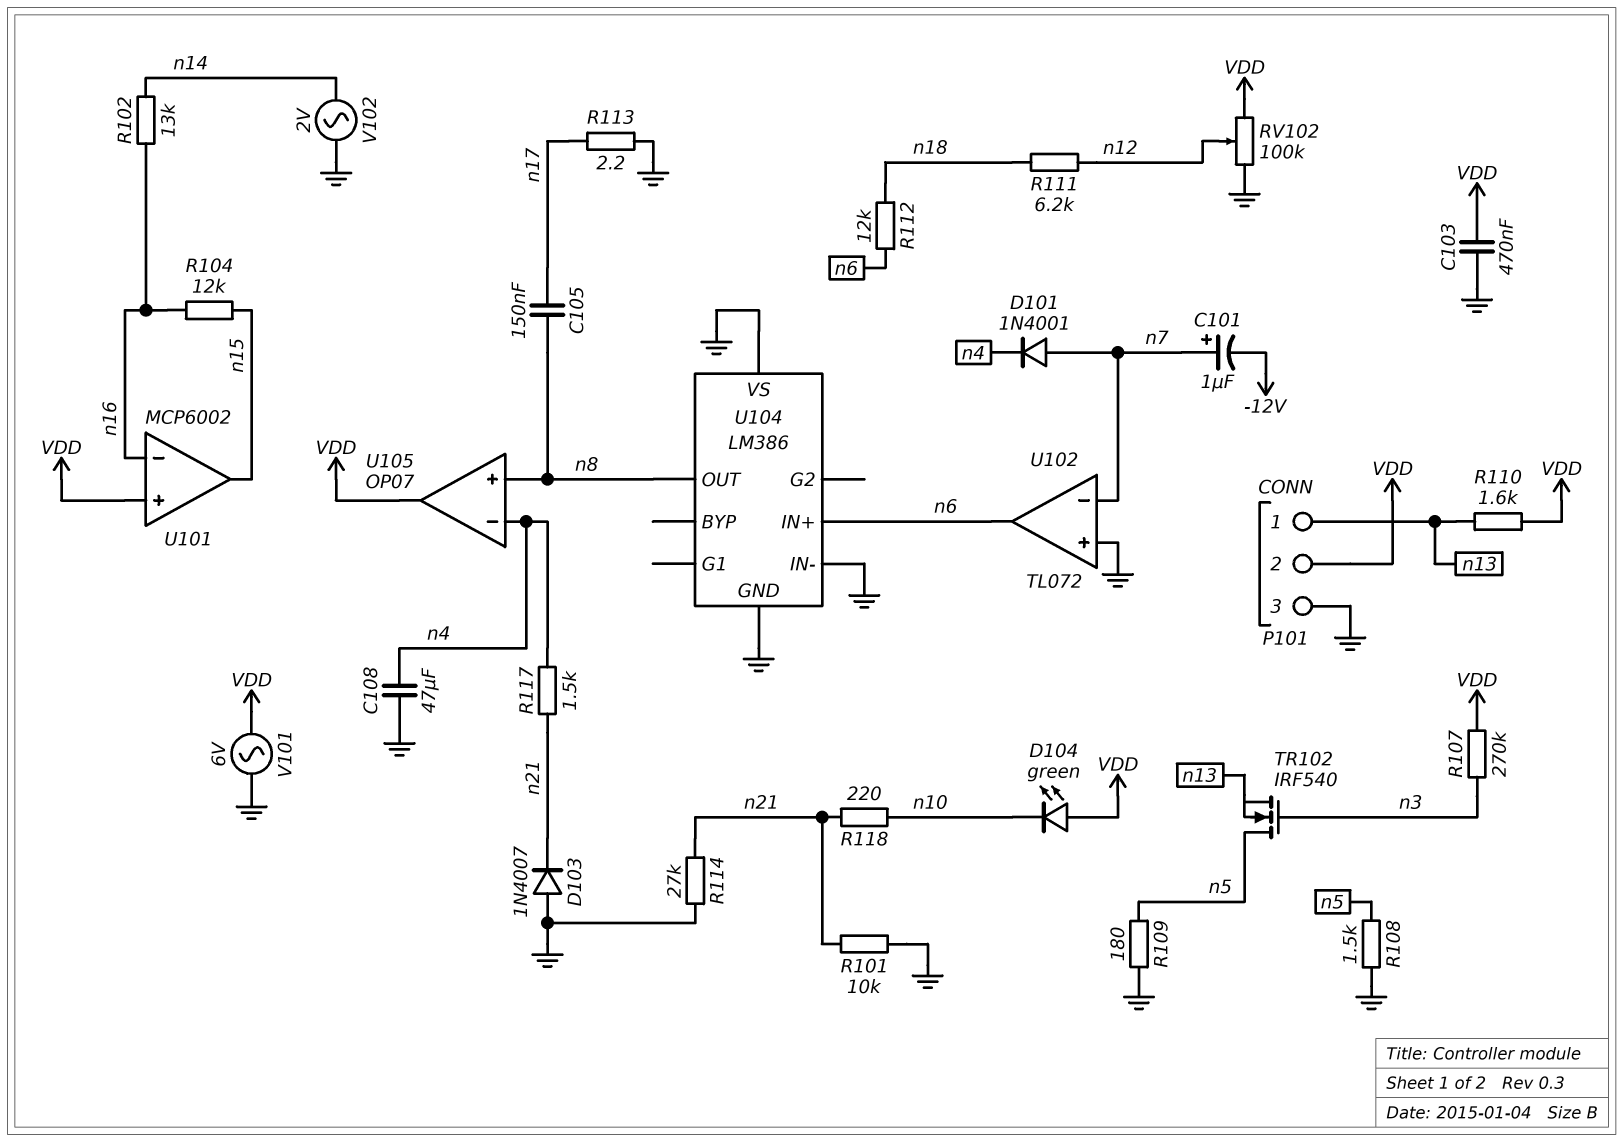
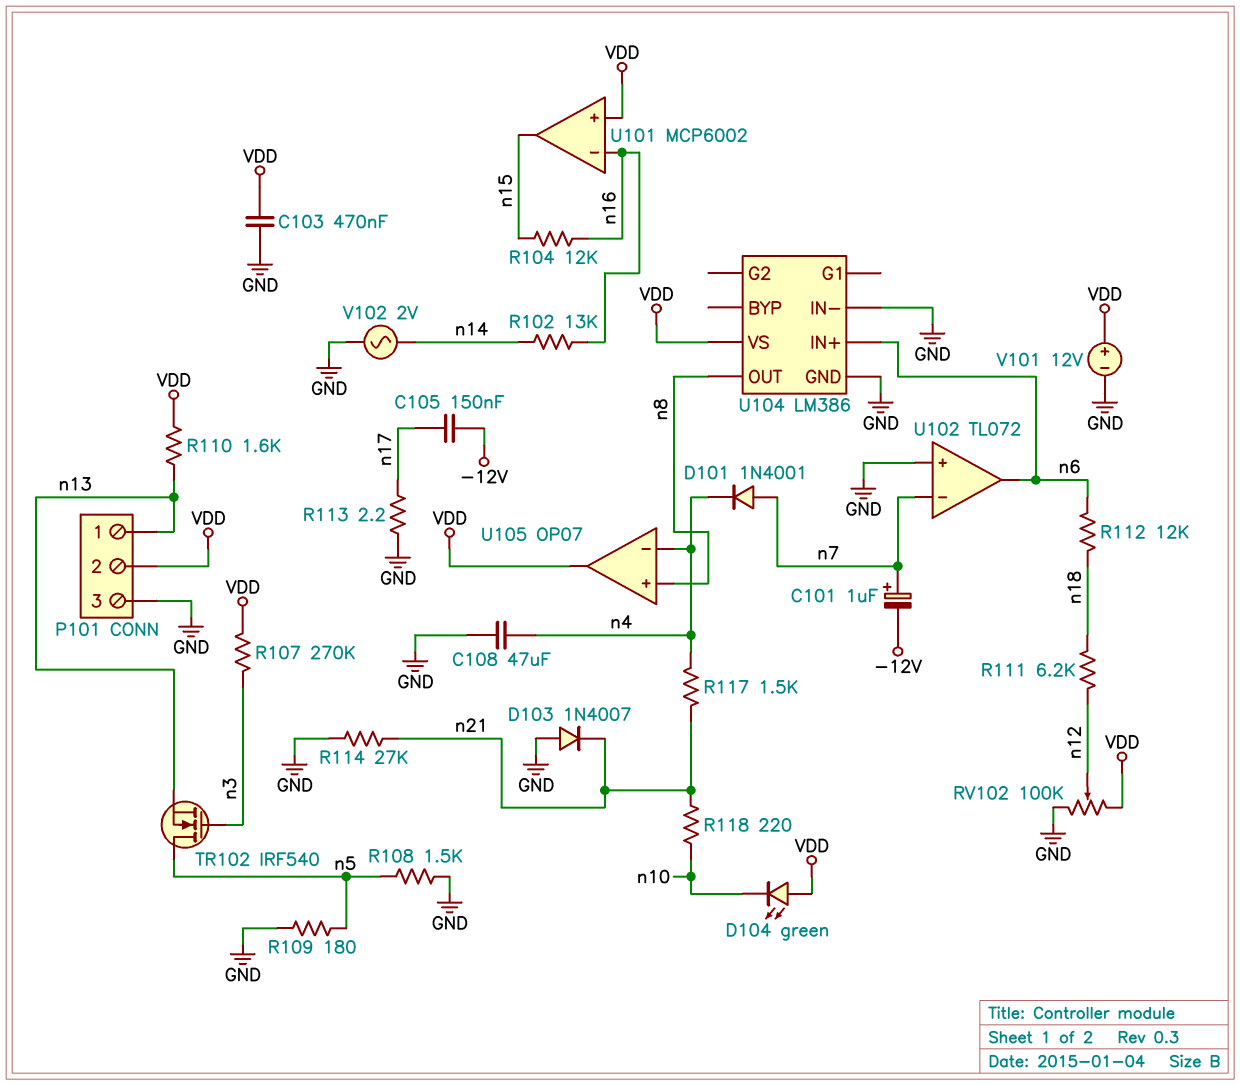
C105: 150nF (n8, n17) -> 150nF (-12V, n17)
R101: 10k (GND, n21) -> none
U104 pin VS: GND -> VDD
V101: AC 6V (GND, VDD) -> 12V (plus VDD, minus GND)

